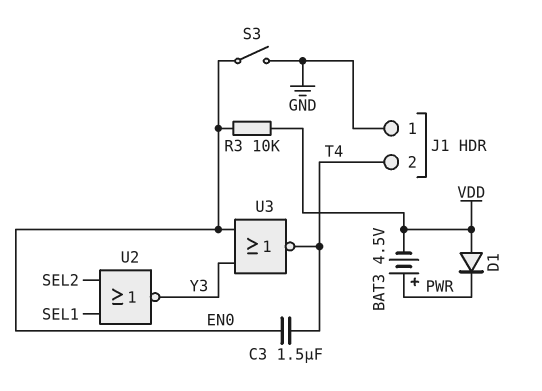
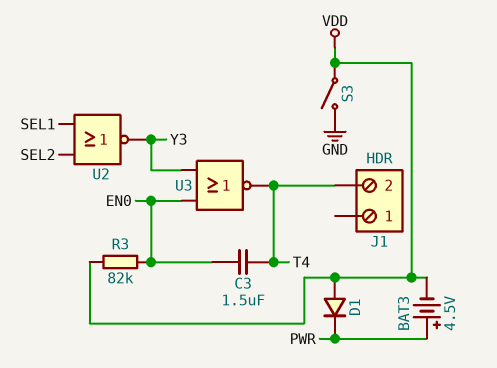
J1 pin 1: GND -> none
R3: 10k (EN0, VDD) -> 82k (EN0, VDD)
S3: switch (EN0, GND) -> switch (GND, VDD)

